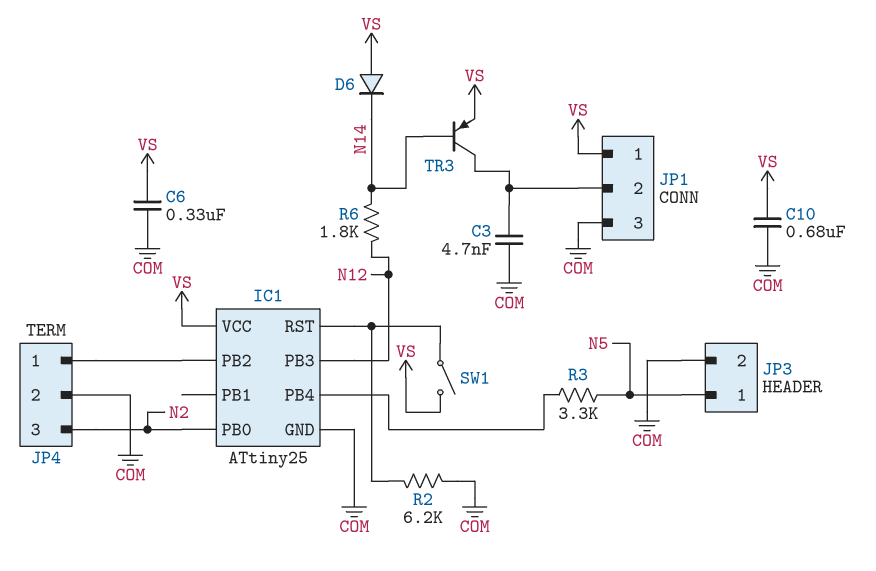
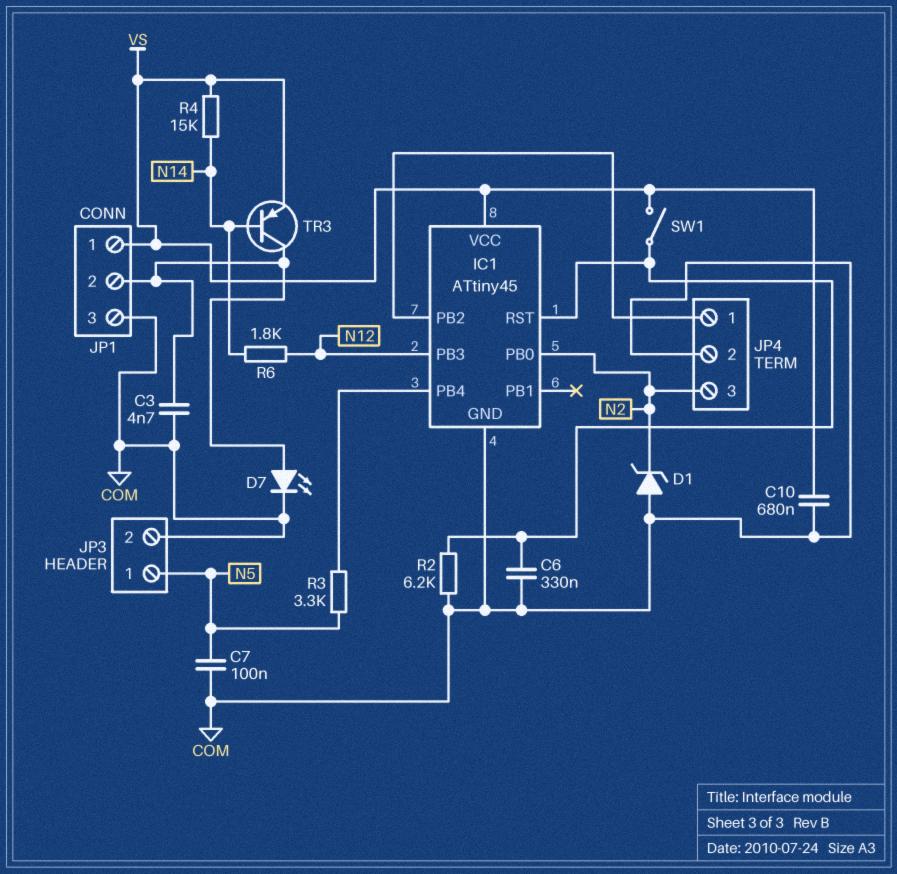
C6: 330nF (COM, VS) -> 330nF (COM, IC1/RST)
C7: none -> 100nF (COM, N5)
D1: none -> zener (A COM, K N2)
D6: diode (A VS, K N14) -> none
D7: none -> LED (A JP1/2, K COM)
IC1: ATtiny25 -> ATtiny45
R4: none -> 15k (N14, VS)

